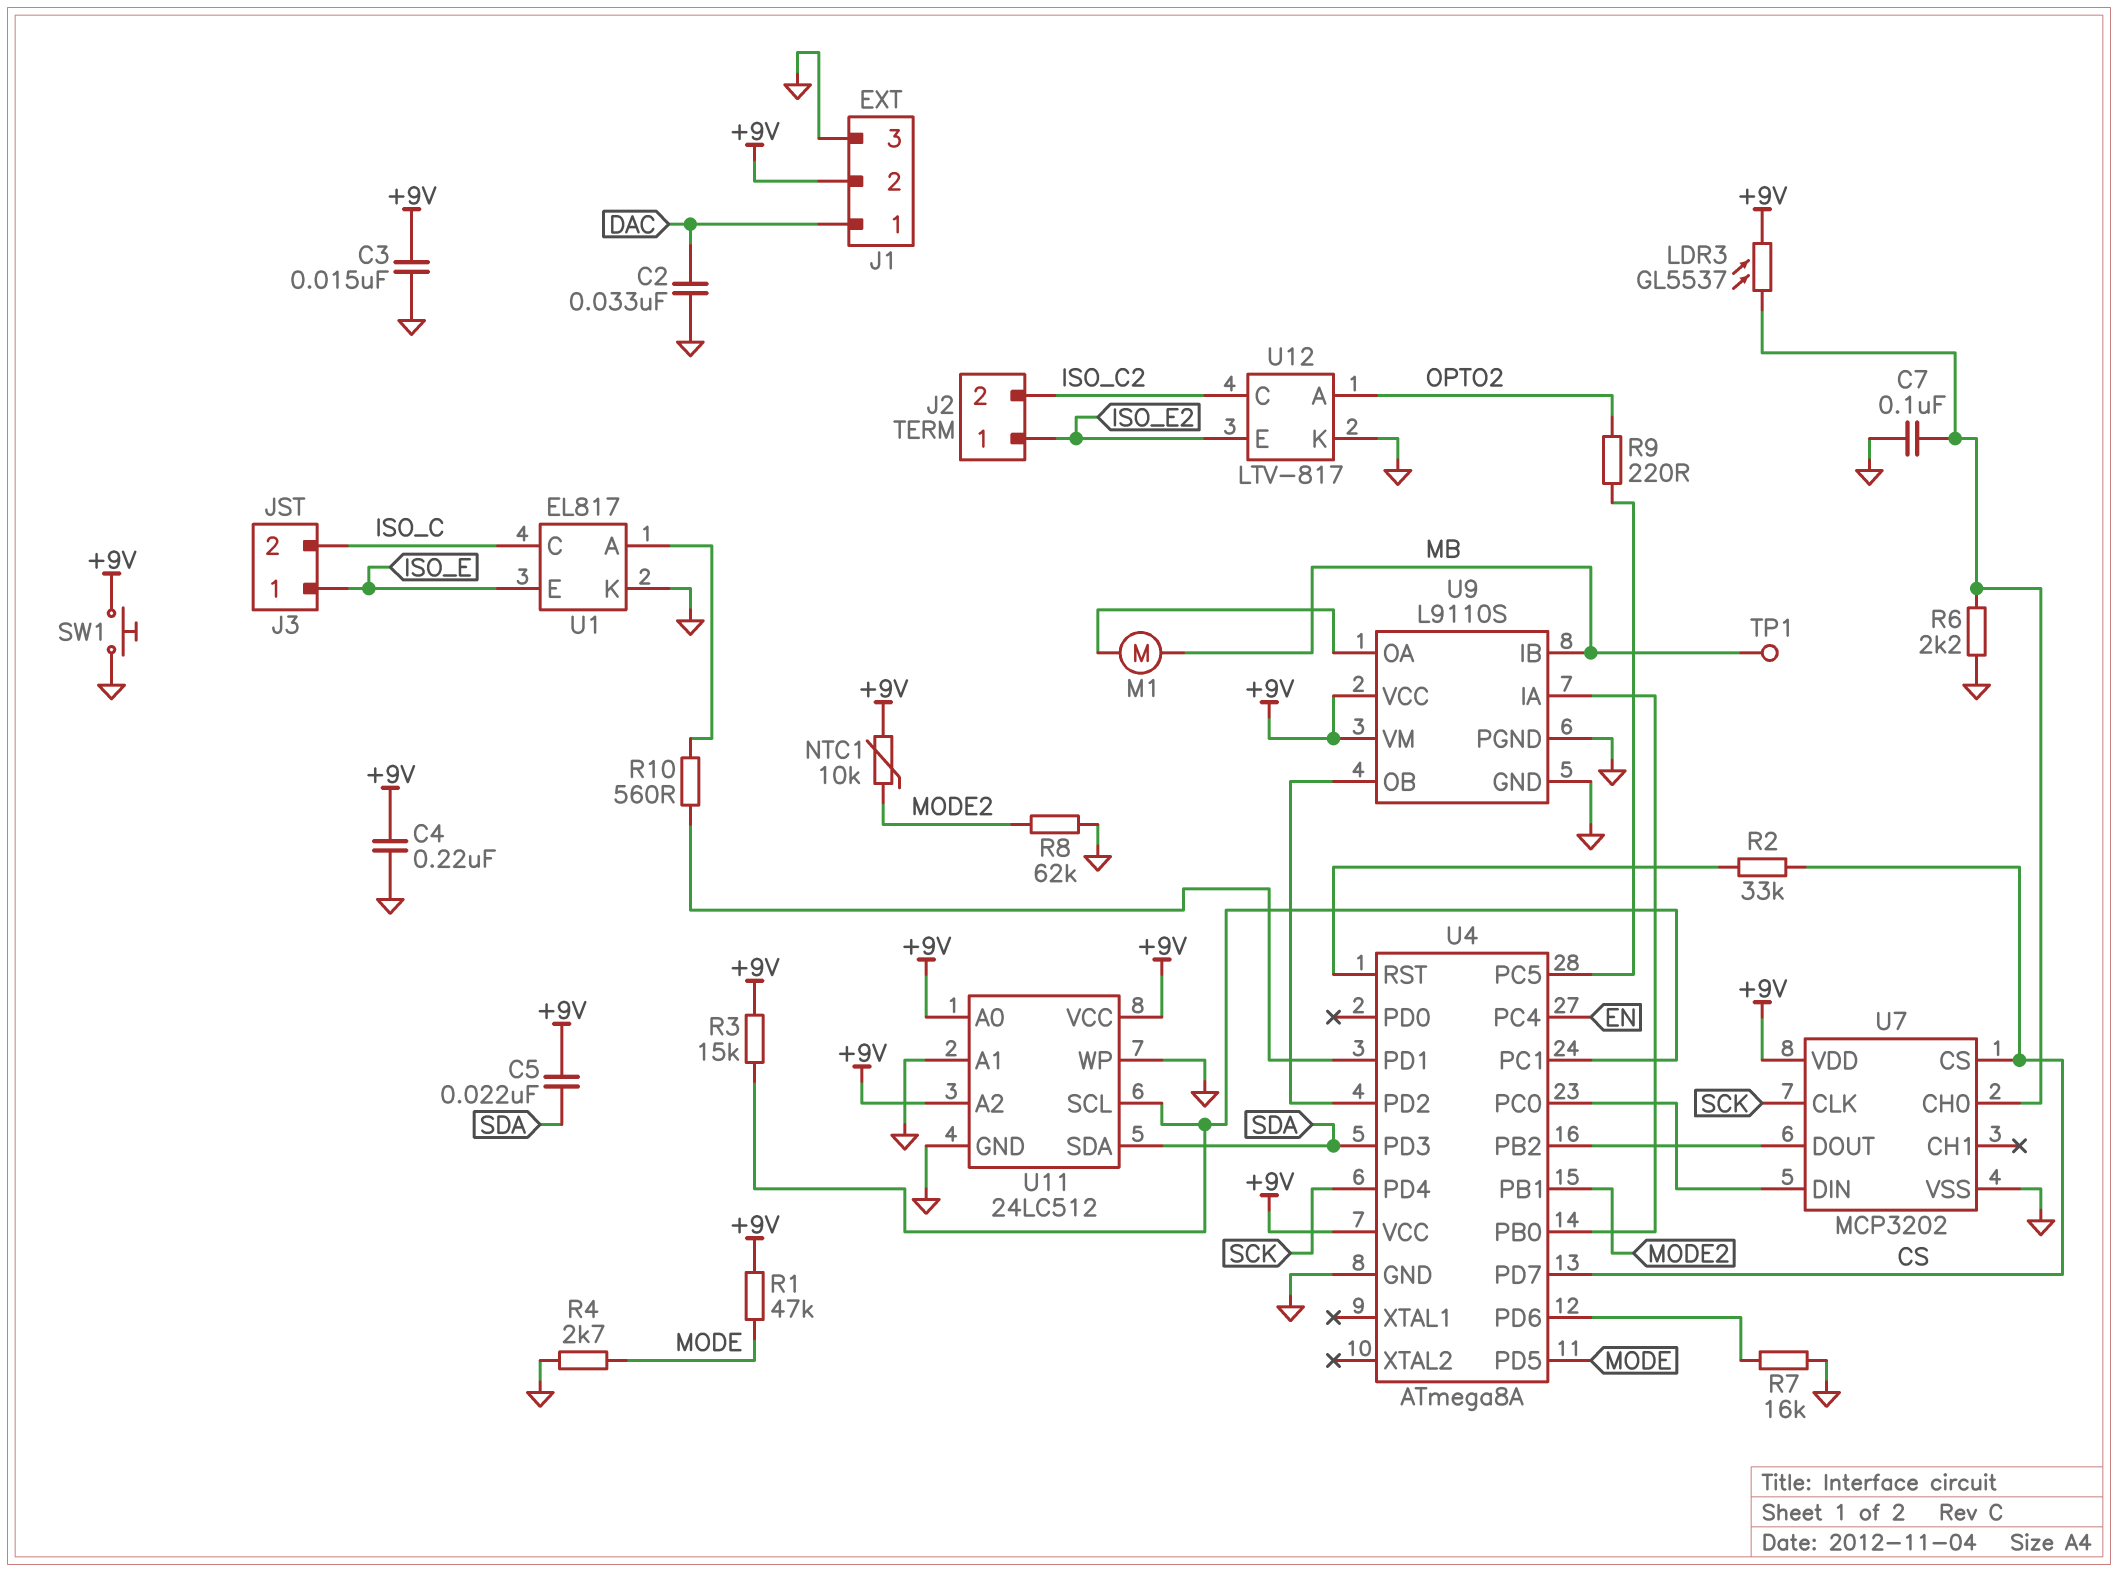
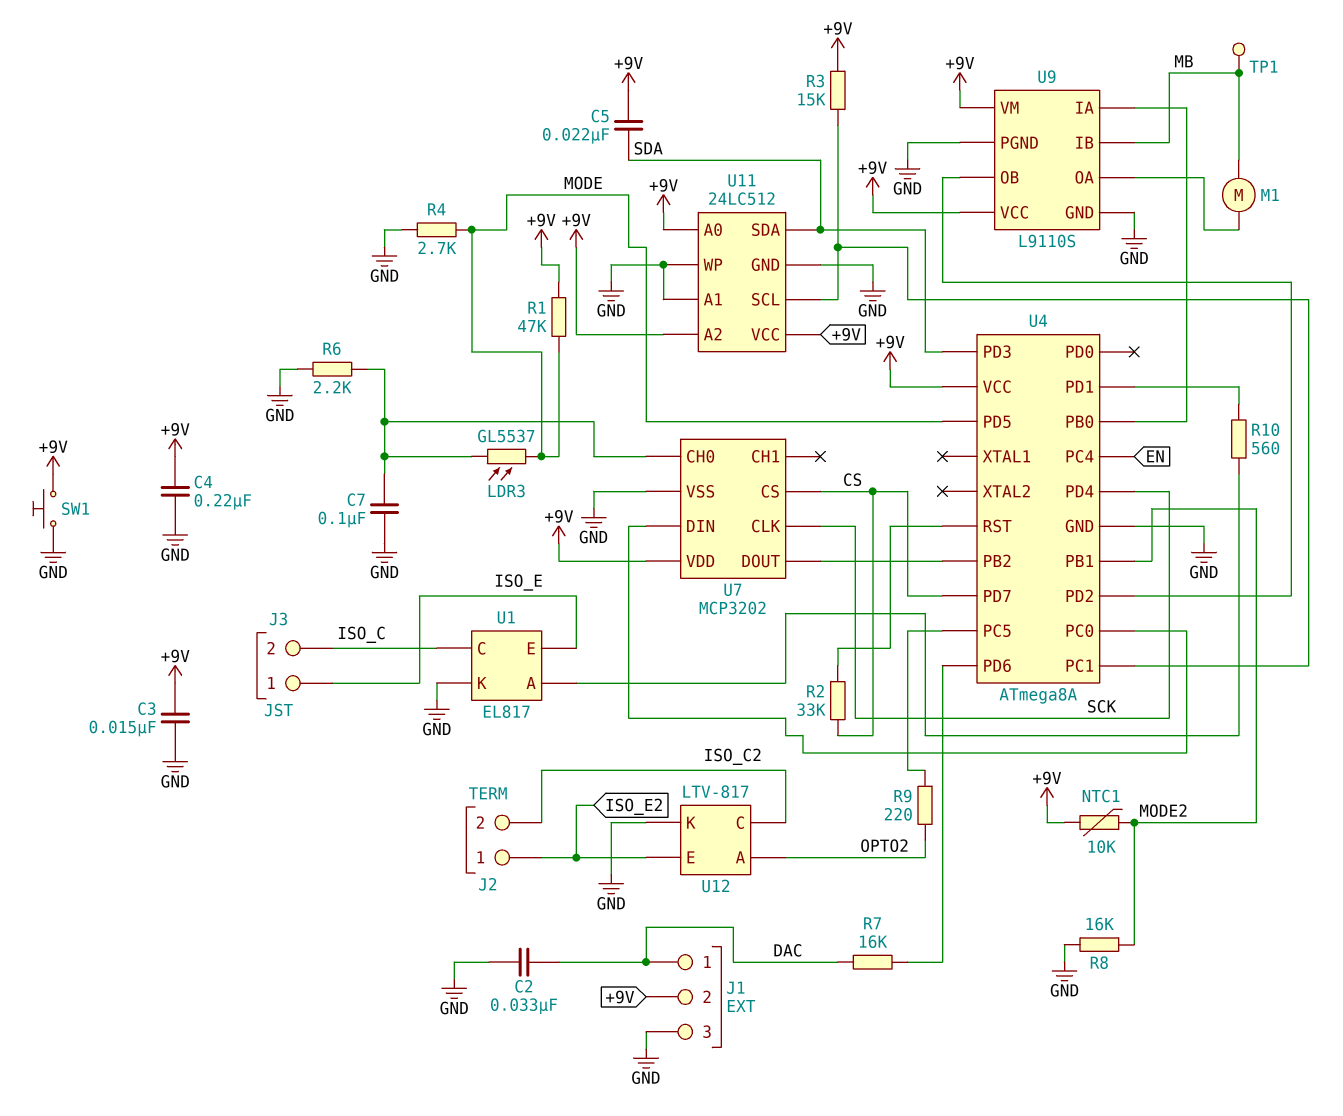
LDR3: GL5537 (+9V, U7/CH0) -> GL5537 (MODE, U7/CH0)
R7: 16k (GND, U4/PD6) -> 16k (DAC, U4/PD6)
R8: 62k (GND, MODE2) -> 16k (GND, MODE2)

